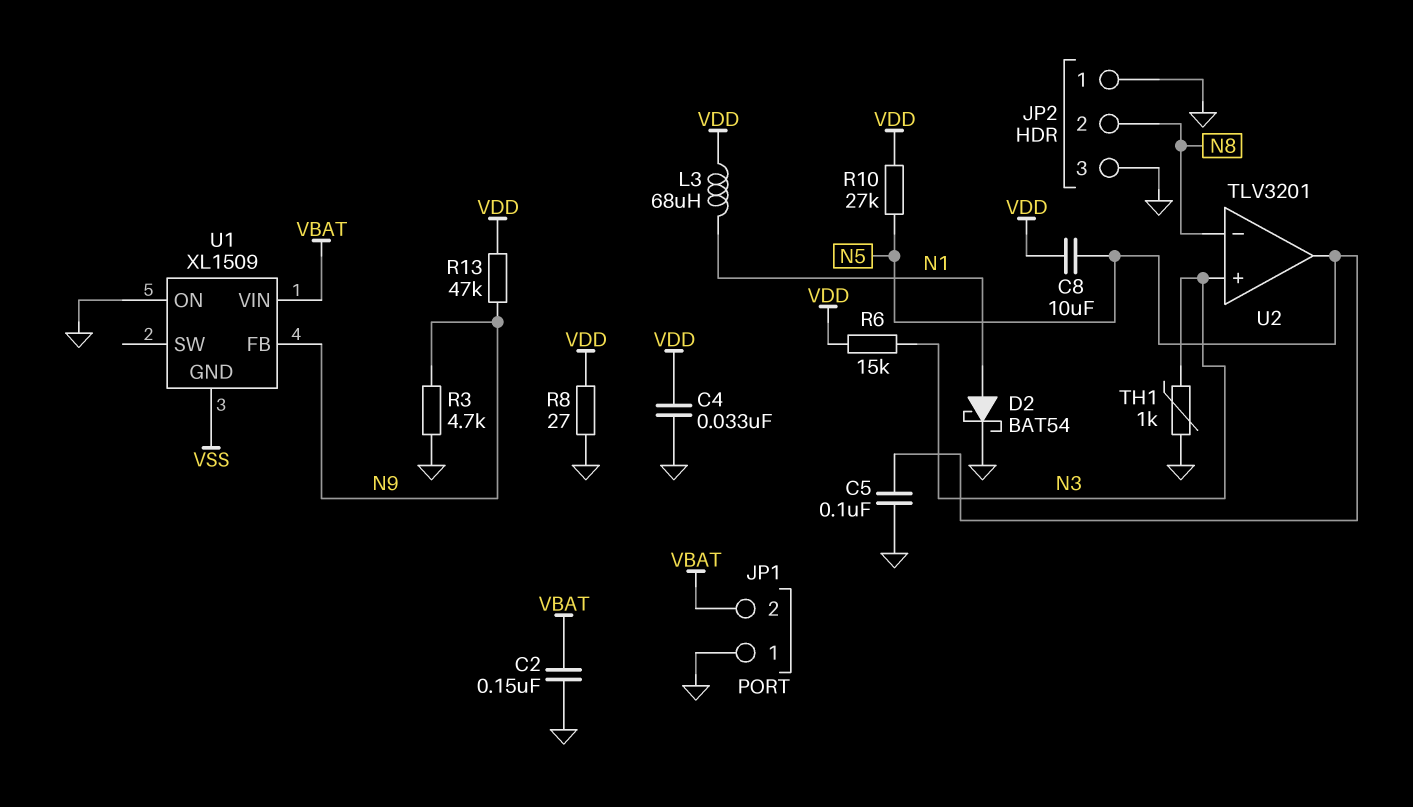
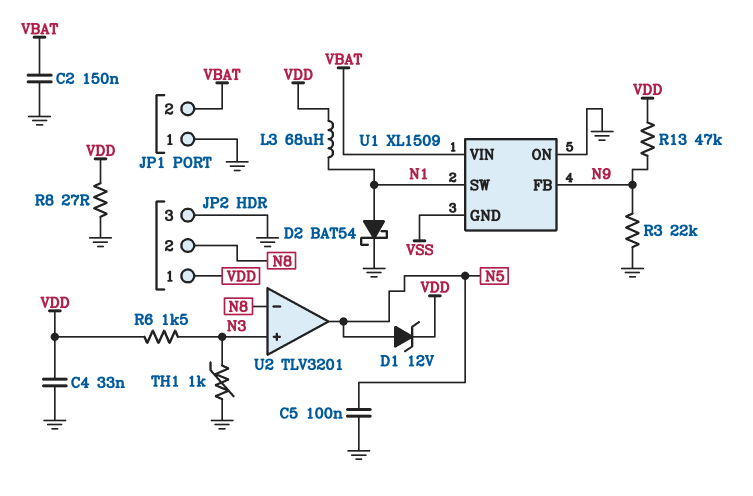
C8: 10uF (N5, VDD) -> none
D1: none -> zener 12V (A N5, K VDD)
JP2 pin 1: GND -> VDD
R3: 4.7k (GND, N9) -> 22k (GND, N9)
R6: 15k (N3, VDD) -> 1.5k (N3, VDD)
R10: 27k (N5, VDD) -> none
U1 pin SW: none -> N1

